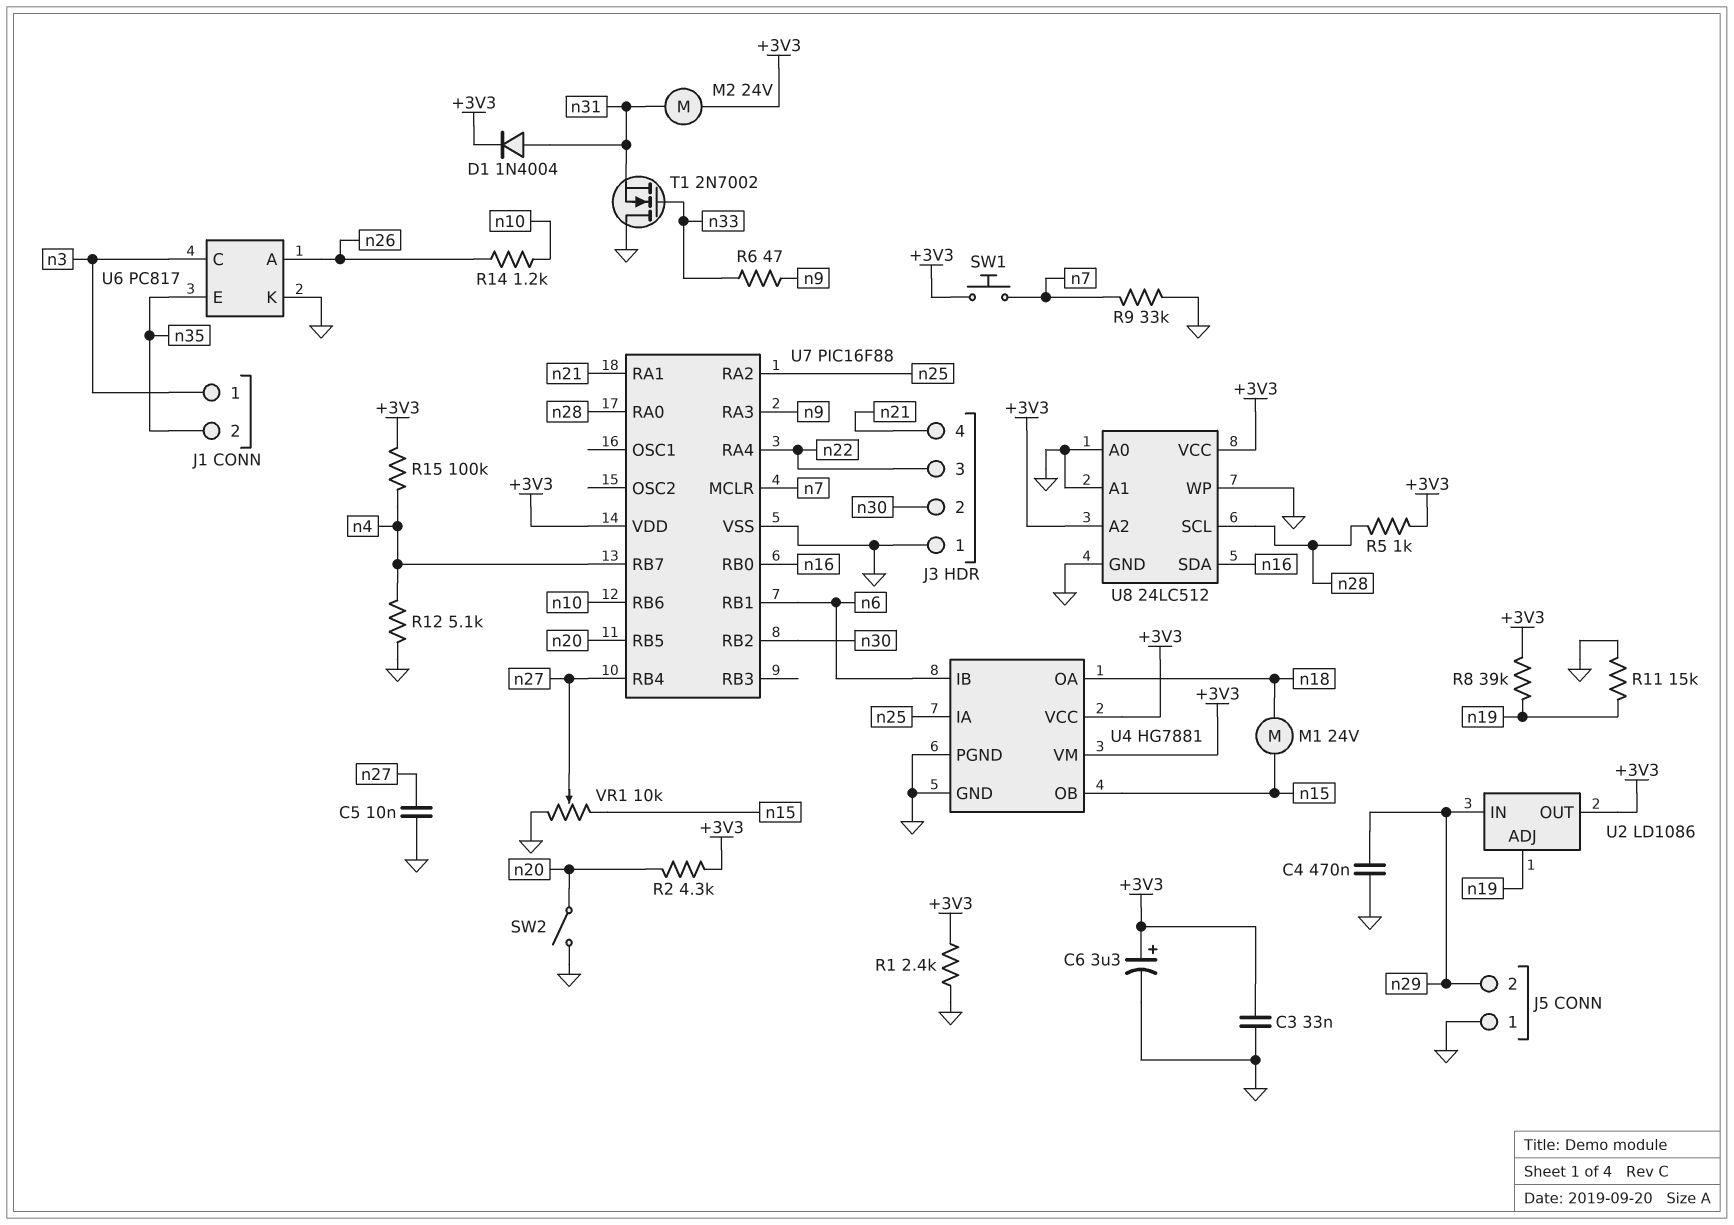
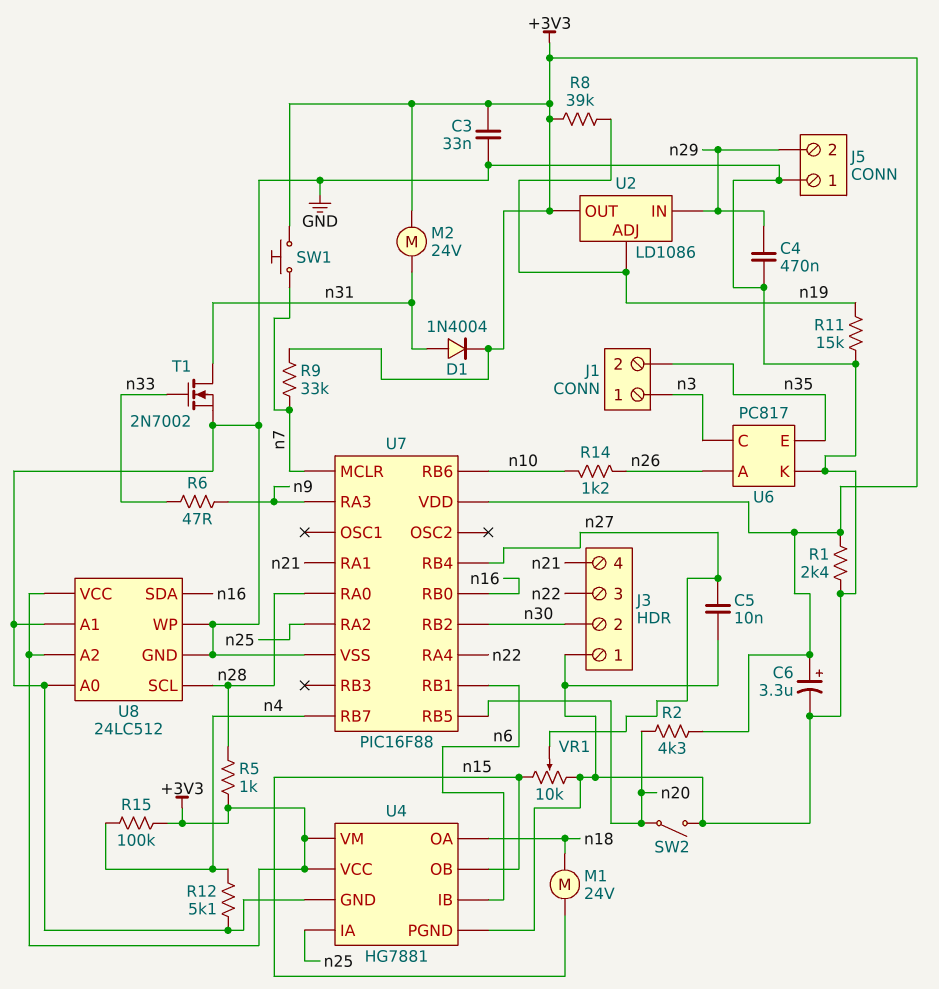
R9: 33k (GND, n7) -> 33k (+3V3, n7)
T1: NMOS 2N7002 (G n33, D GND, S n31) -> NMOS 2N7002 (G n33, D n31, S GND)

